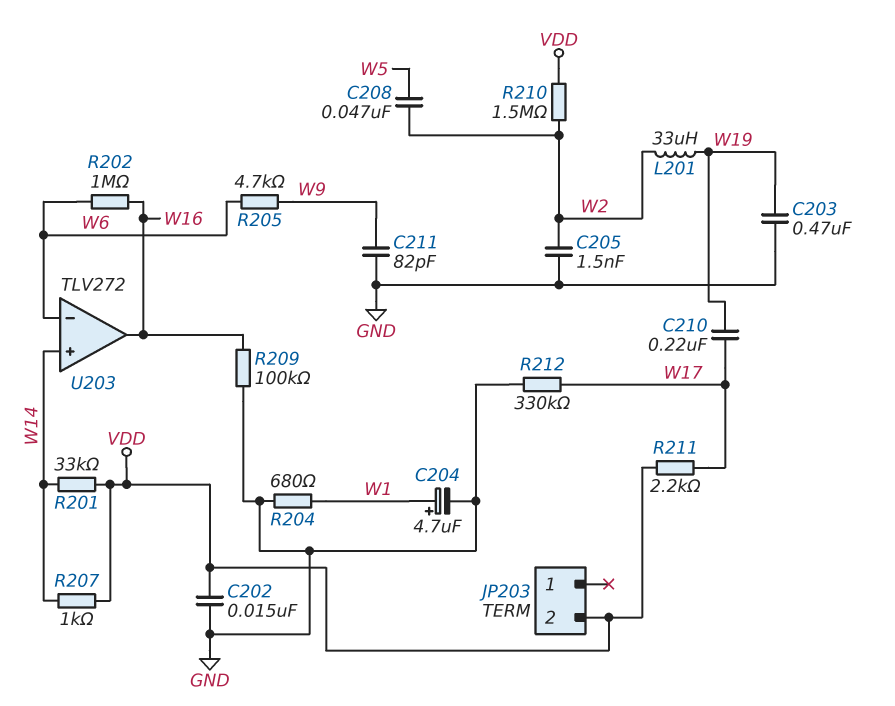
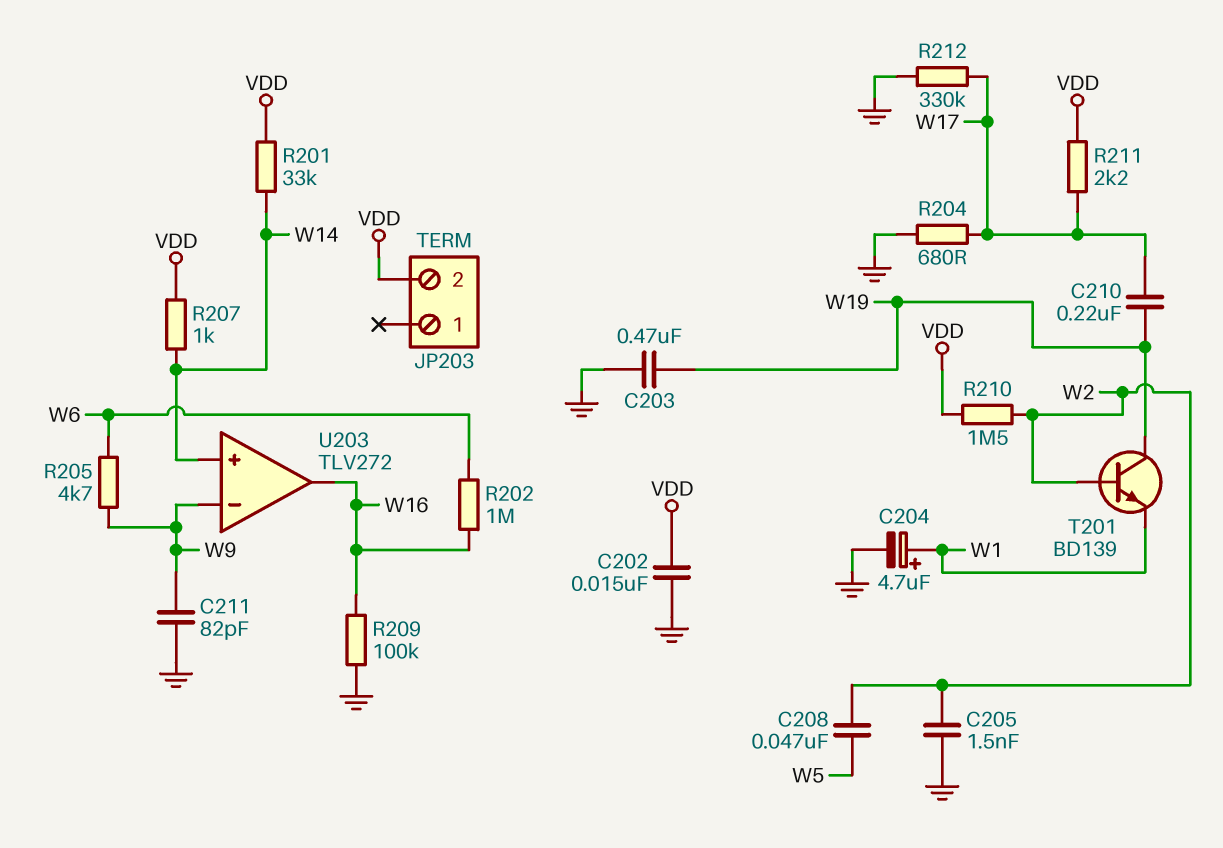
L201: 33uH (W2, W19) -> none
R204: 680 (GND, W1) -> 680 (GND, W17)
T201: none -> NPN BD139 (B W2, C W19, E W1)
U203 pin in-: W6 -> W9

